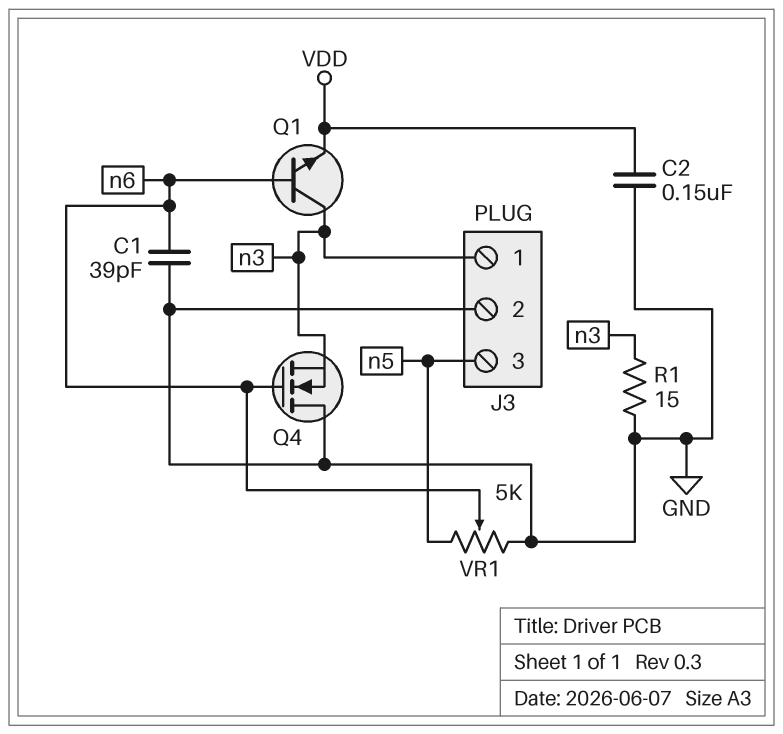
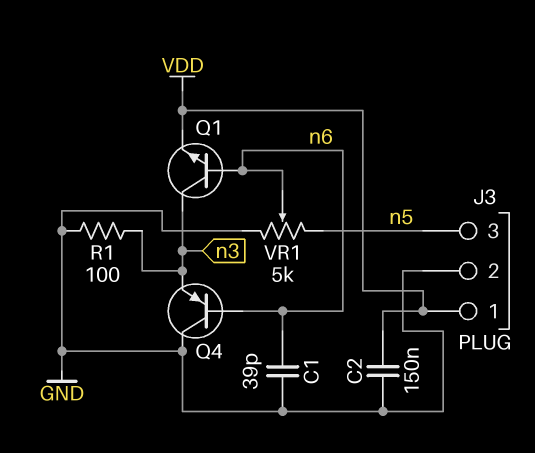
J3 pin 1: n3 -> VDD
Q4: NMOS (G n6, D GND, S n3) -> PNP (B n6, C GND, E n3)
R1: 15 (GND, n3) -> 100 (GND, n3)

